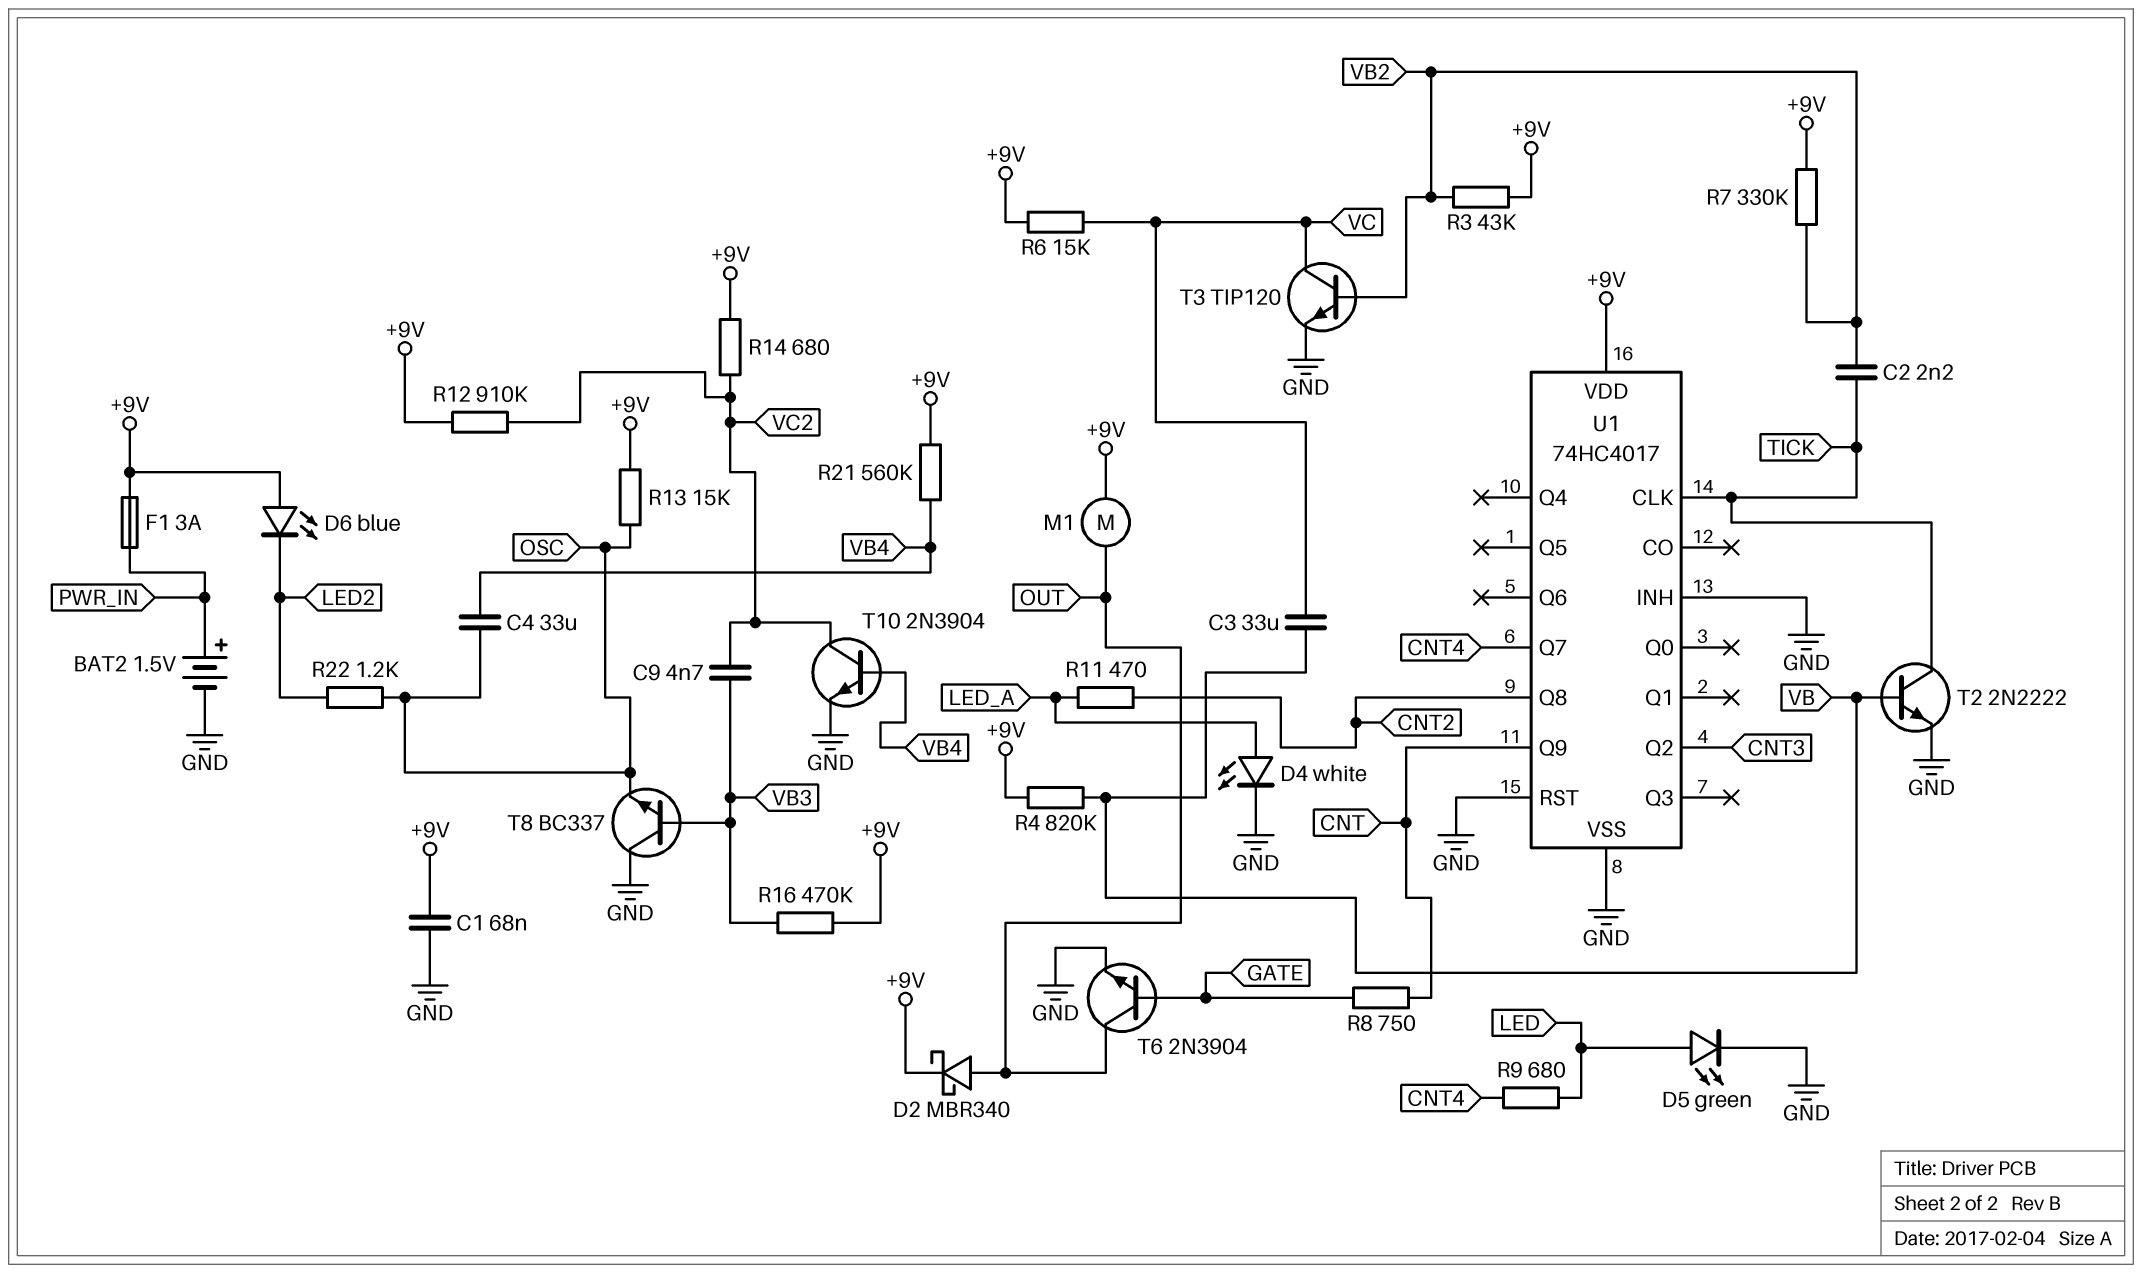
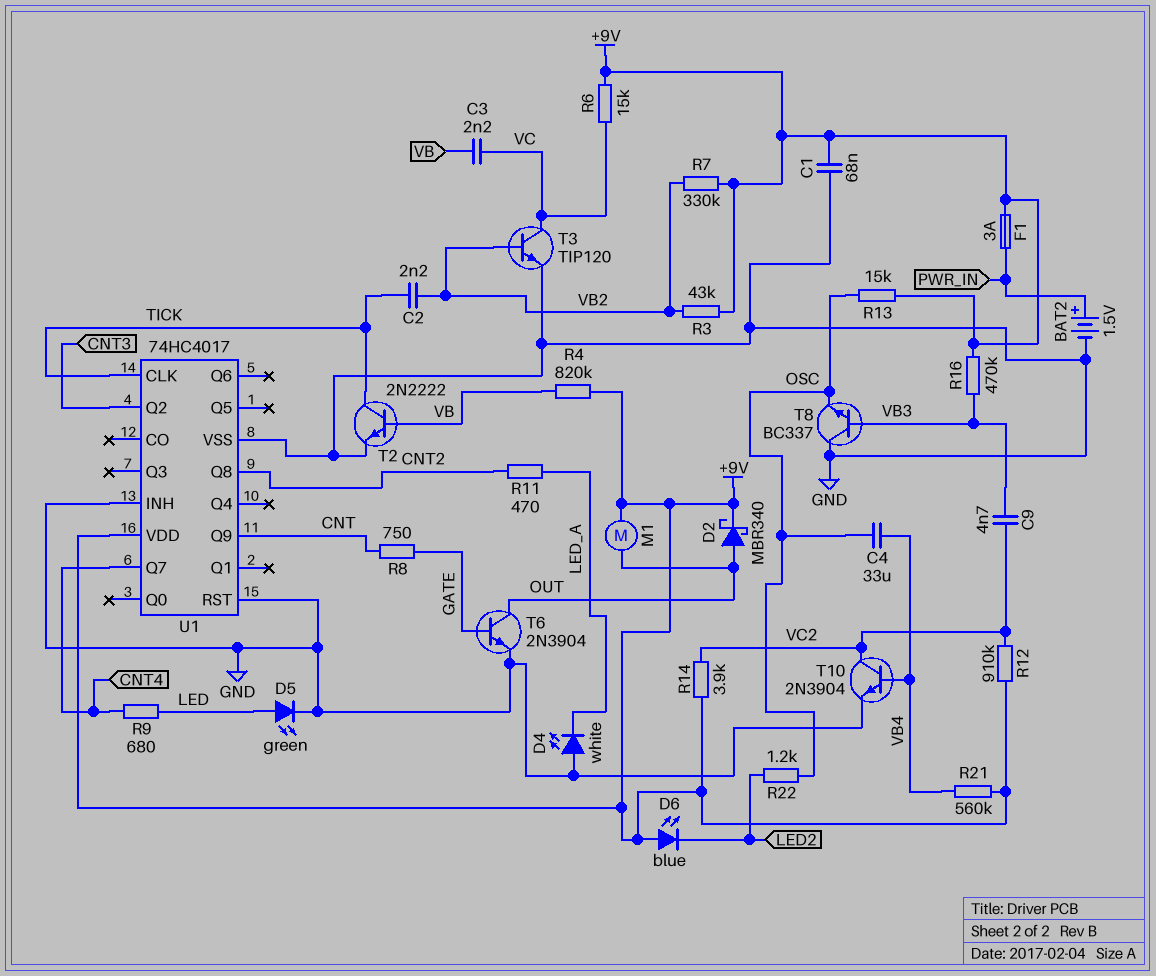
C3: 33uF (VB, VC) -> 2.2nF (VB, VC)
D4: LED white (A LED_A, K GND) -> LED white (A GND, K LED_A)
R14: 680 (+9V, VC2) -> 3.9k (+9V, VC2)

